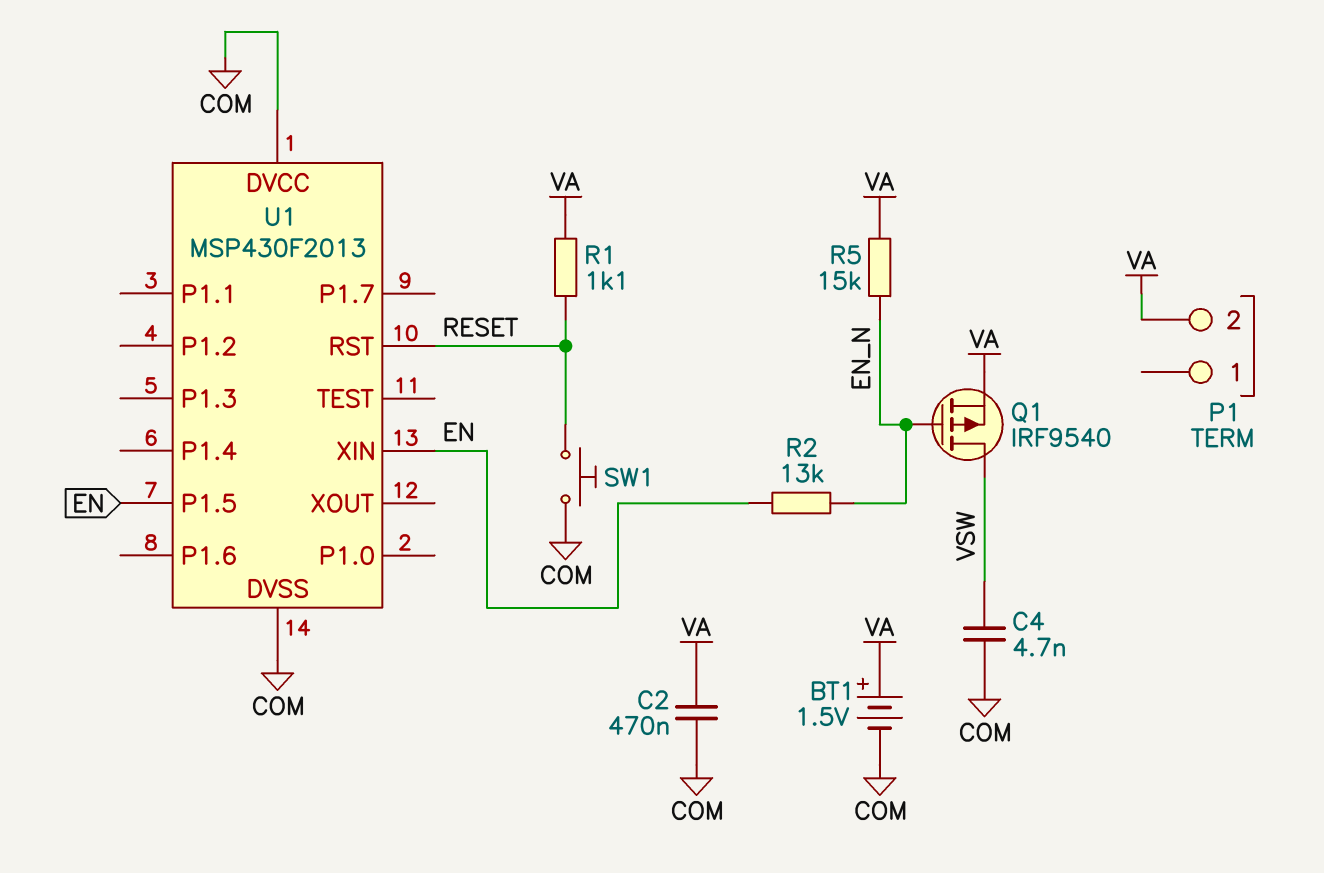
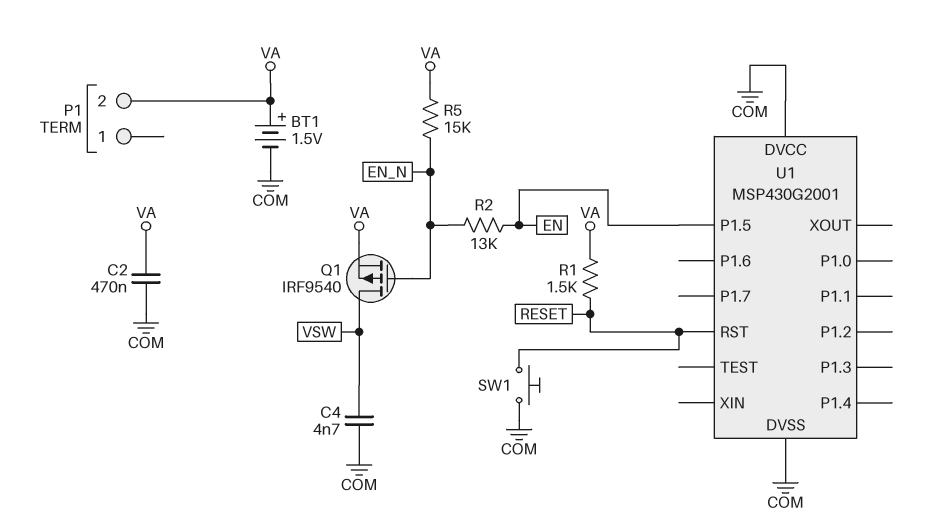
R1: 1.1k (RESET, VA) -> 1.5k (RESET, VA)
U1: MSP430F2013 -> MSP430G2001
U1 pin XIN: EN -> none

